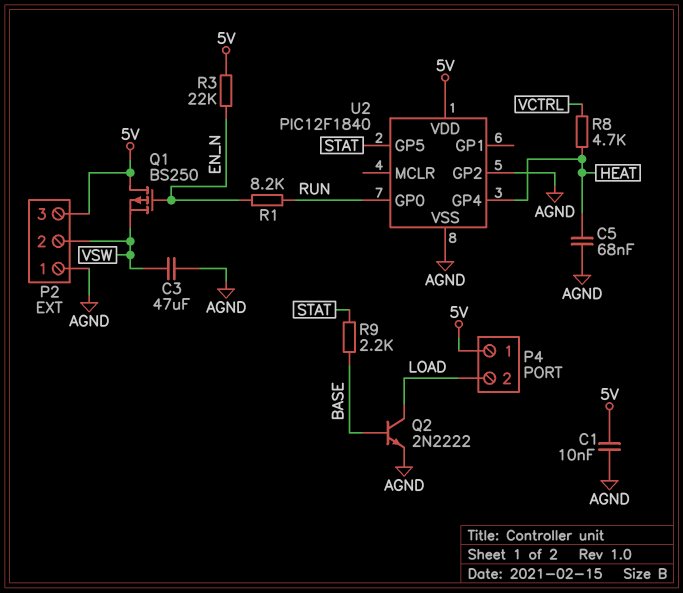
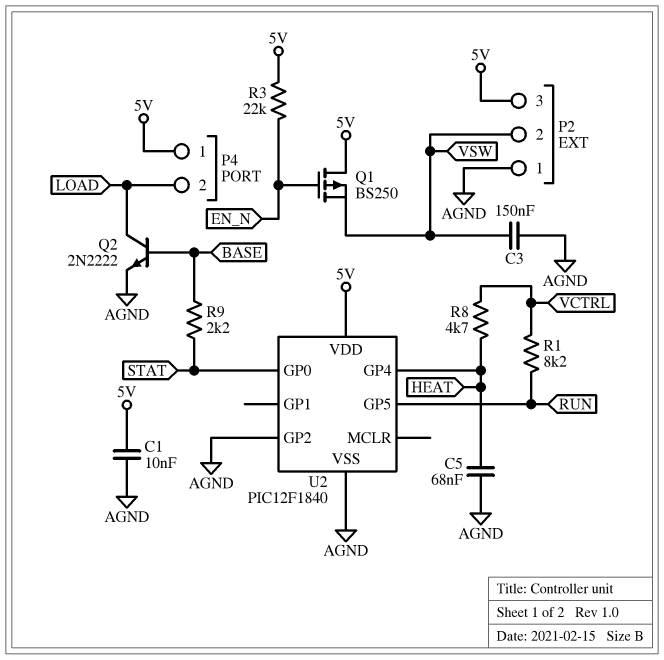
C3: 47uF (AGND, VSW) -> 150nF (AGND, VSW)
R1: 8.2k (EN_N, RUN) -> 8.2k (RUN, VCTRL)
U2 pin GP0: RUN -> STAT
U2 pin GP5: STAT -> RUN

